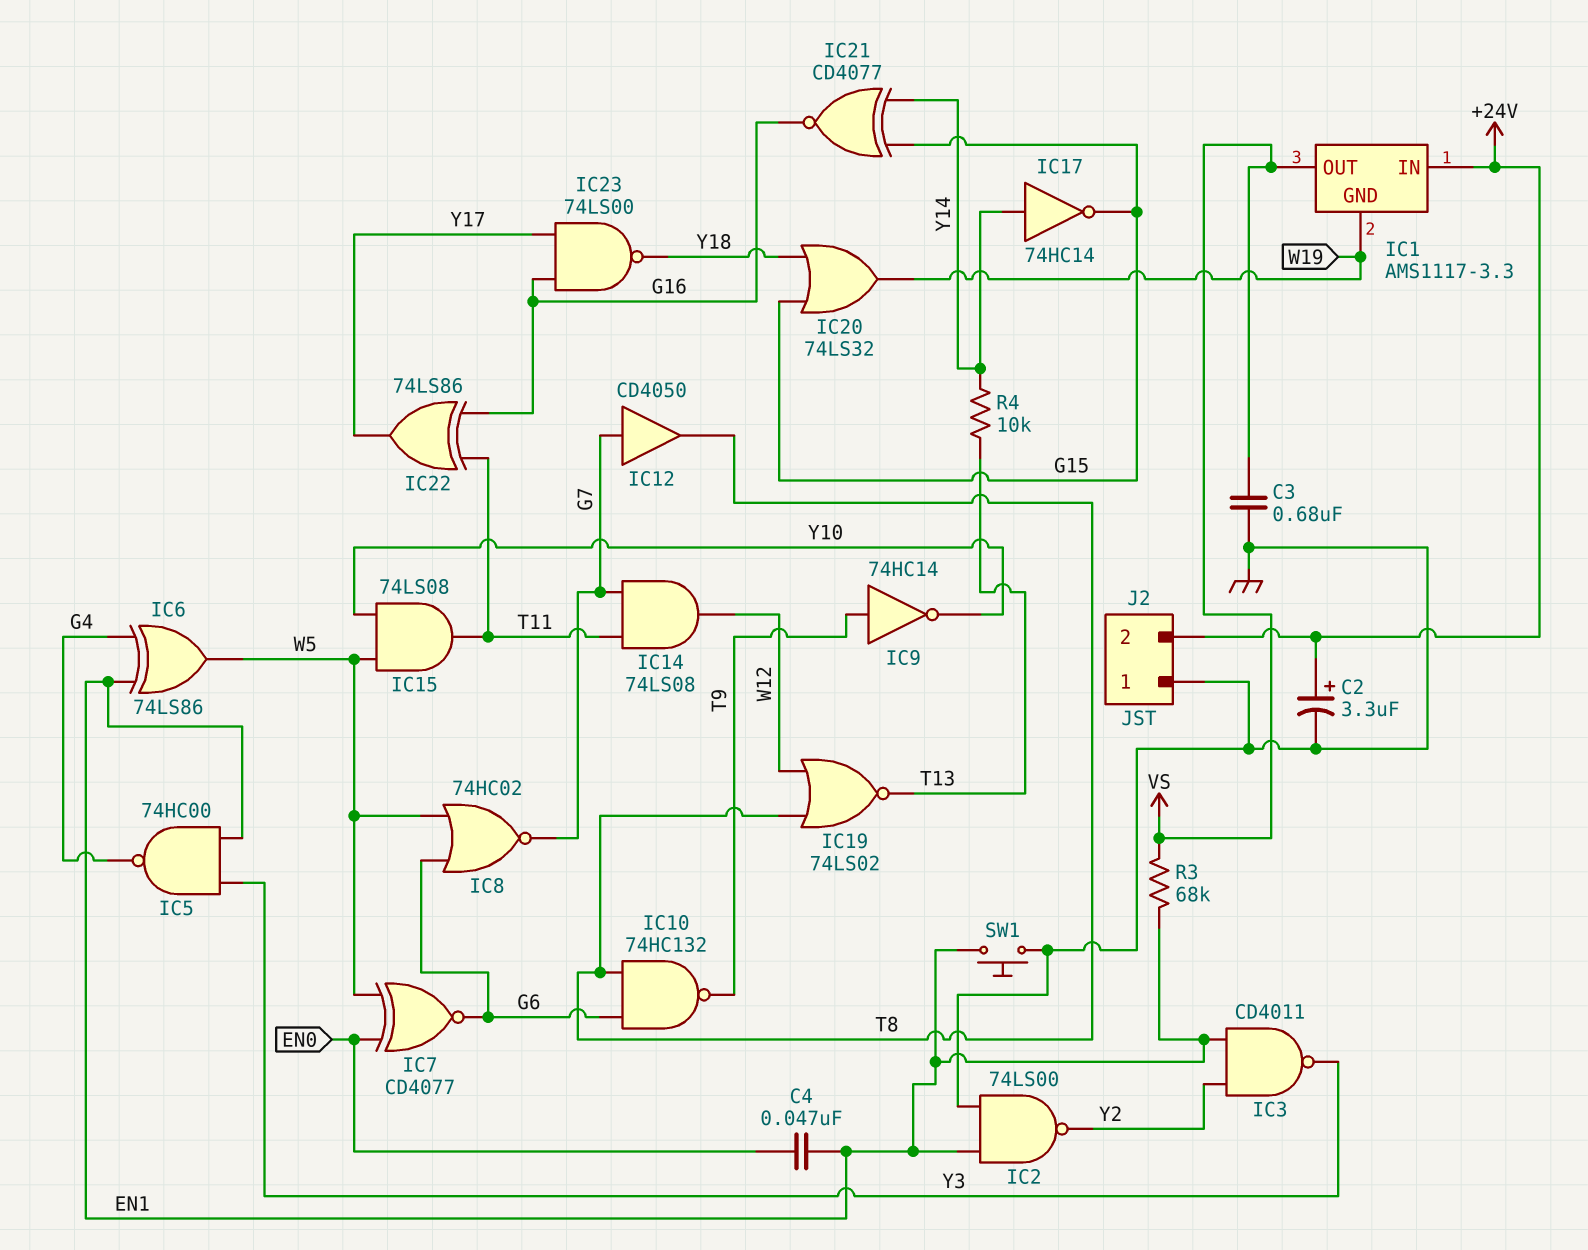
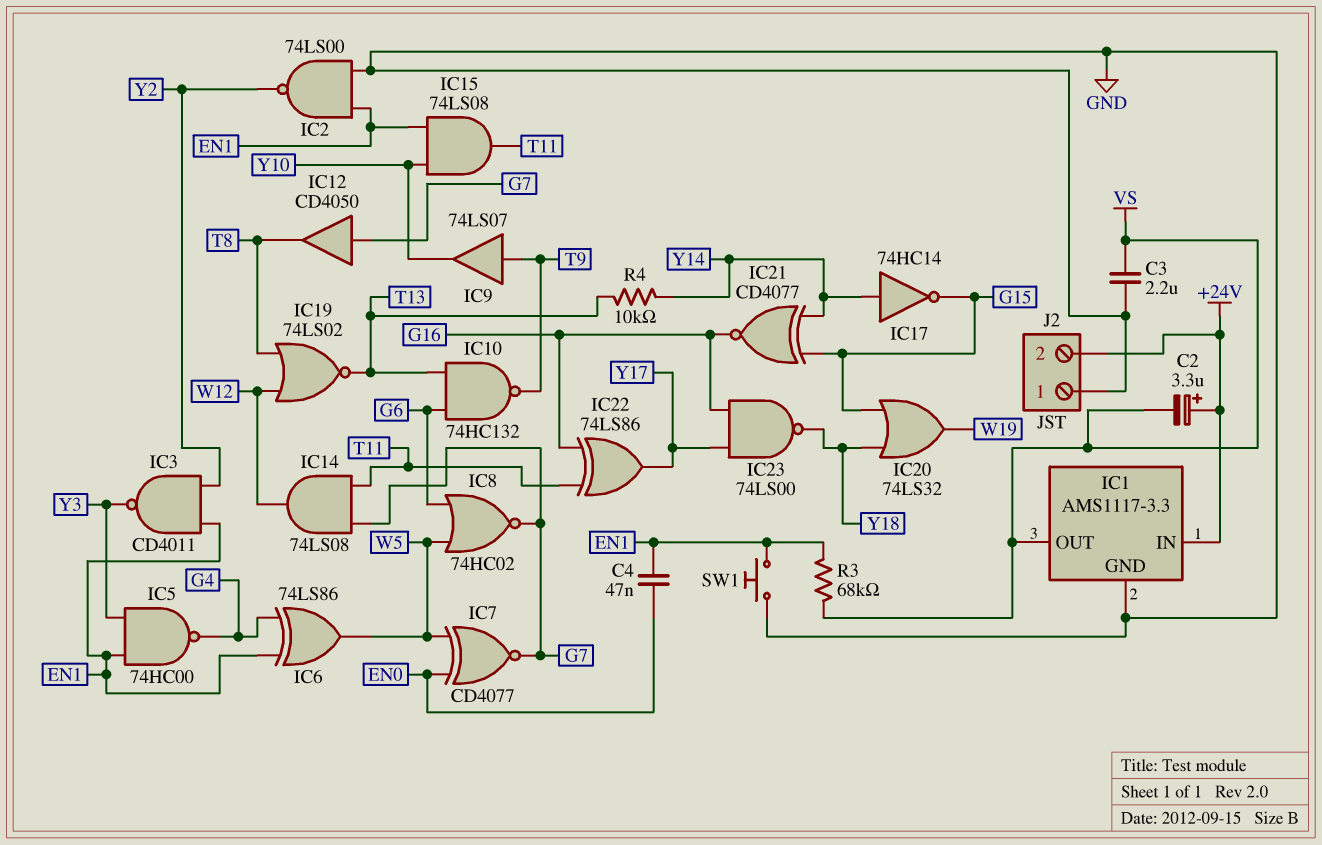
C2: 3.3uF (plus +24V, minus GND) -> 3.3uF (plus +24V, minus VS)
C3: 680nF (GND, VS) -> 2.2uF (GND, VS)
IC1 pin GND: W19 -> GND
IC7: XNOR CD4077 (in EN0, in W5, out G6) -> XNOR CD4077 (in EN0, in W5, out G7)
IC9: NOT 74HC14 (in T9, out Y10) -> buffer 74LS07 (in T9, out Y10)
IC10: NAND 74HC132 (in G6, in T8, out T9) -> NAND 74HC132 (in G6, in T13, out T9)
IC15: AND 74LS08 (in W5, in Y10, out T11) -> AND 74LS08 (in EN1, in Y10, out T11)

